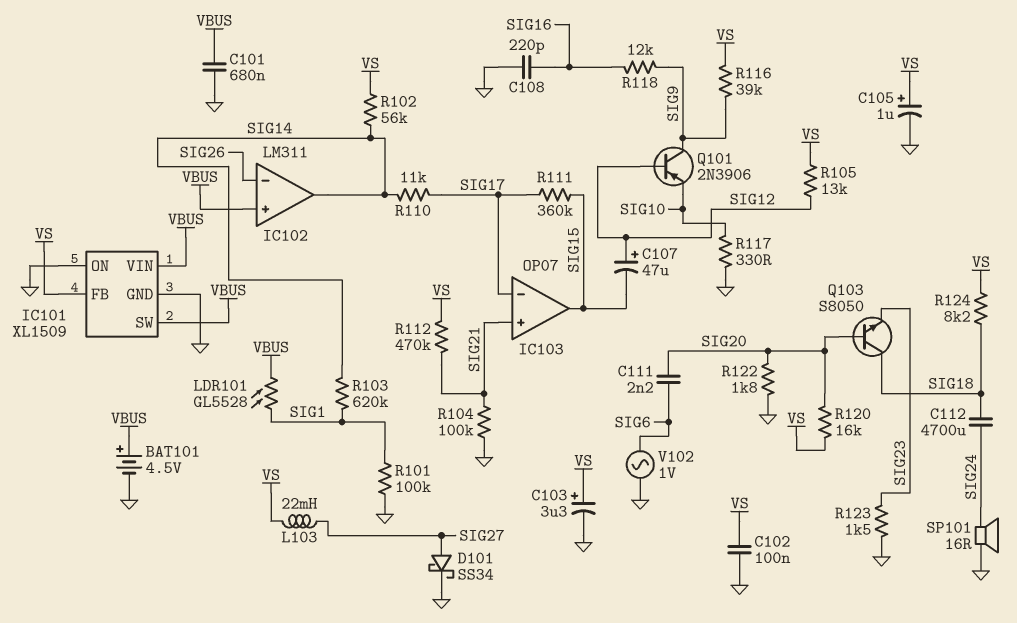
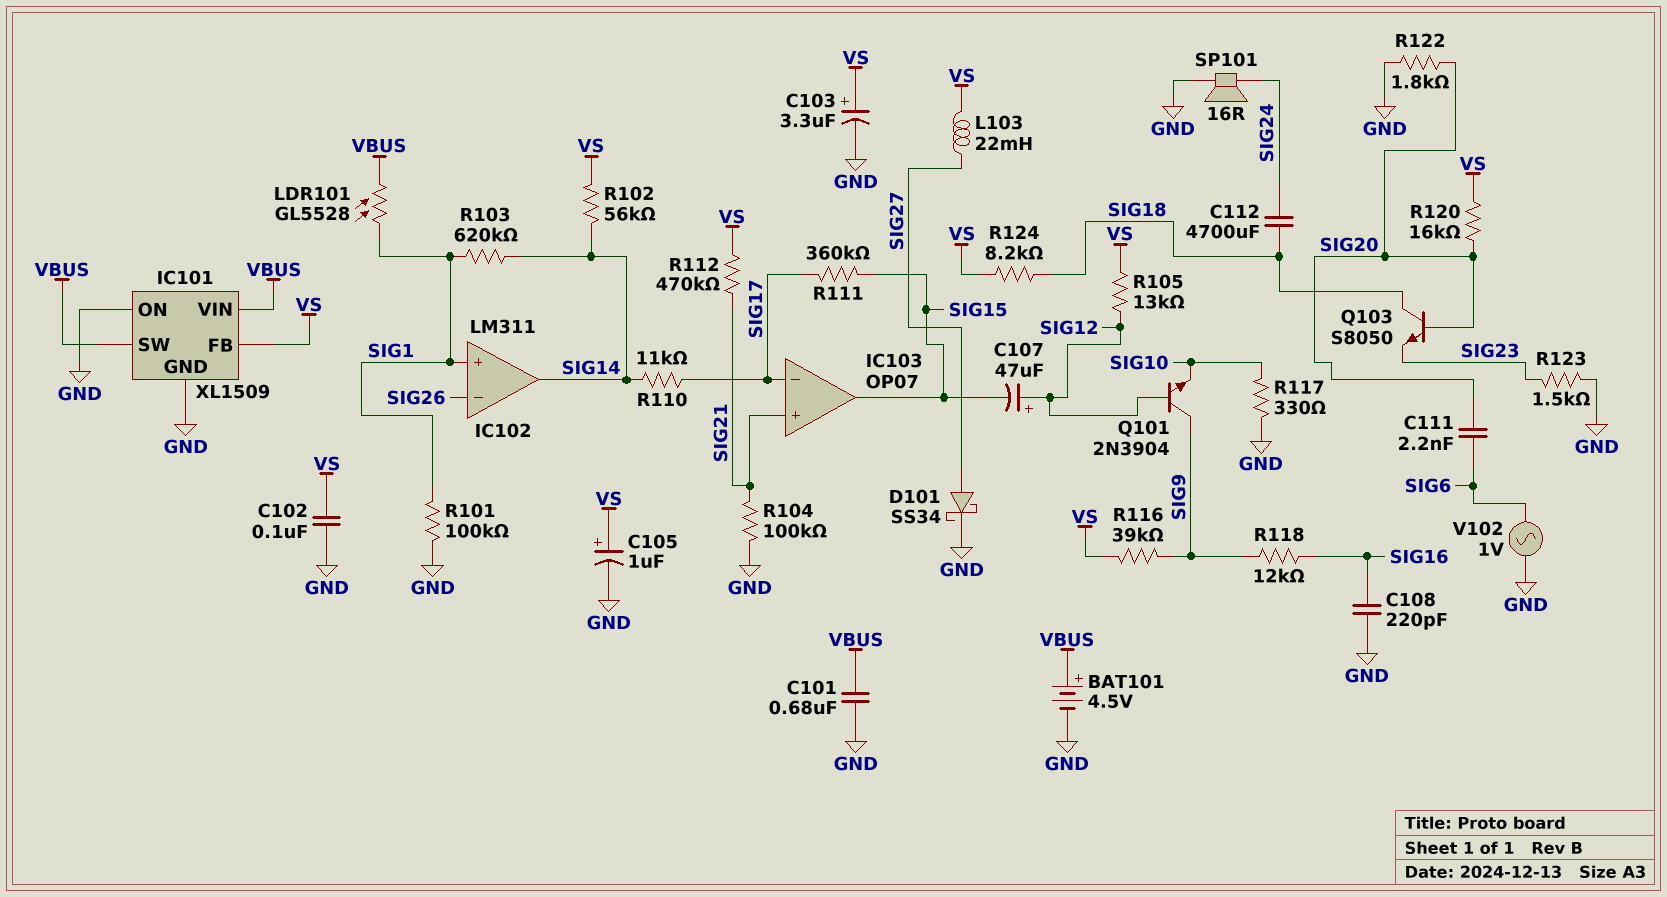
IC102 pin in+: VBUS -> SIG1
Q101: PNP 2N3906 (B SIG12, C SIG9, E SIG10) -> NPN 2N3904 (B SIG12, C SIG9, E SIG10)

